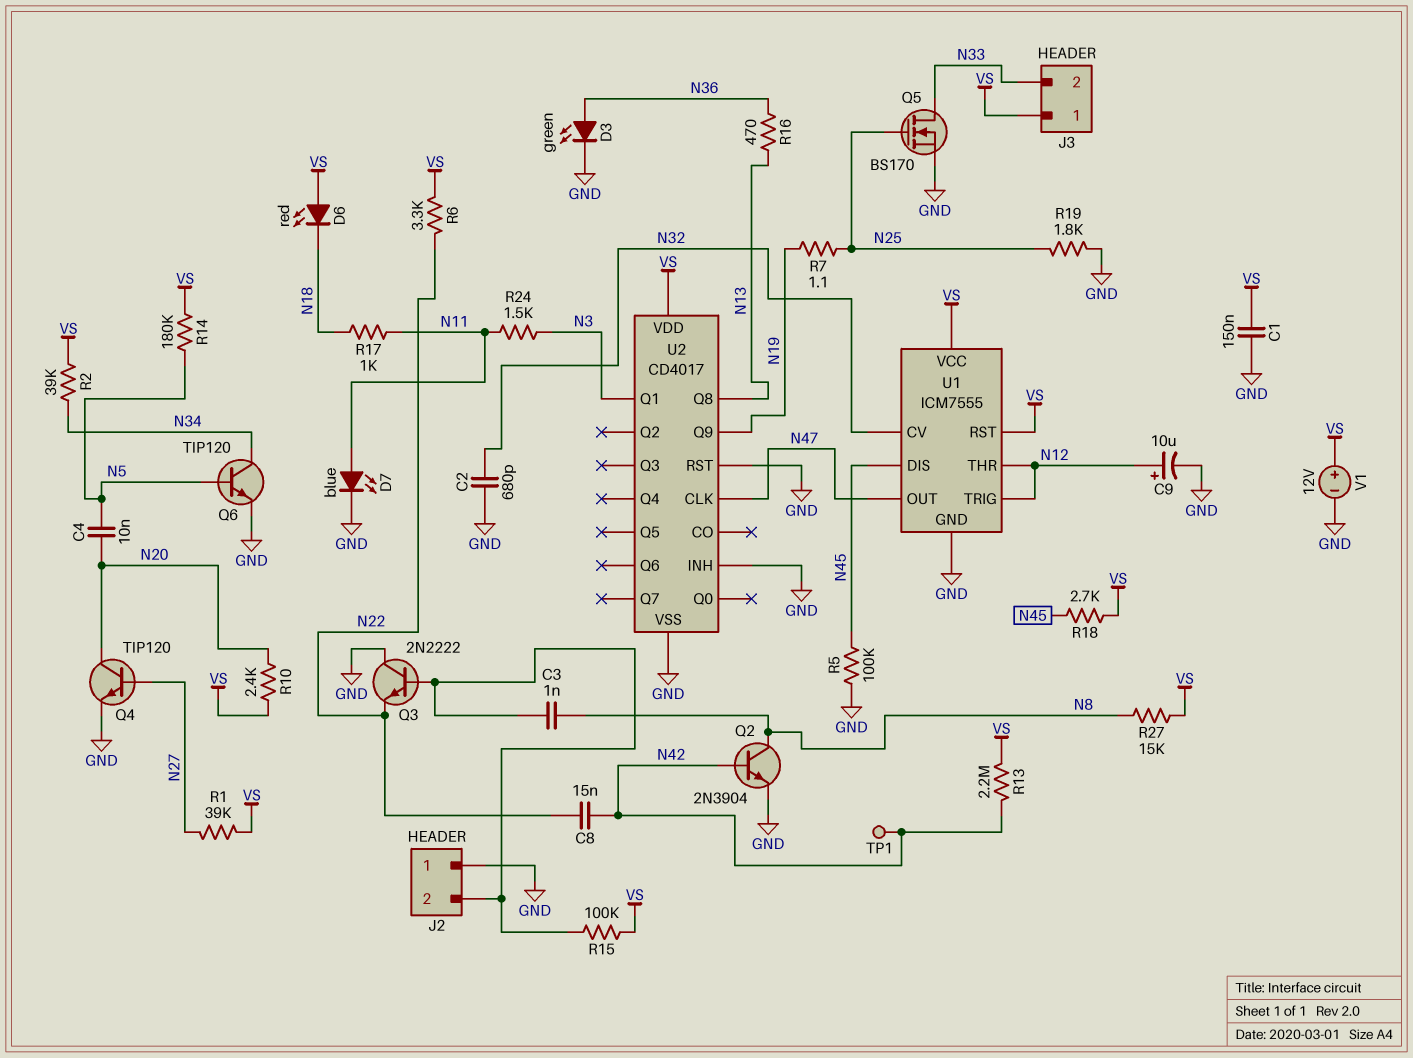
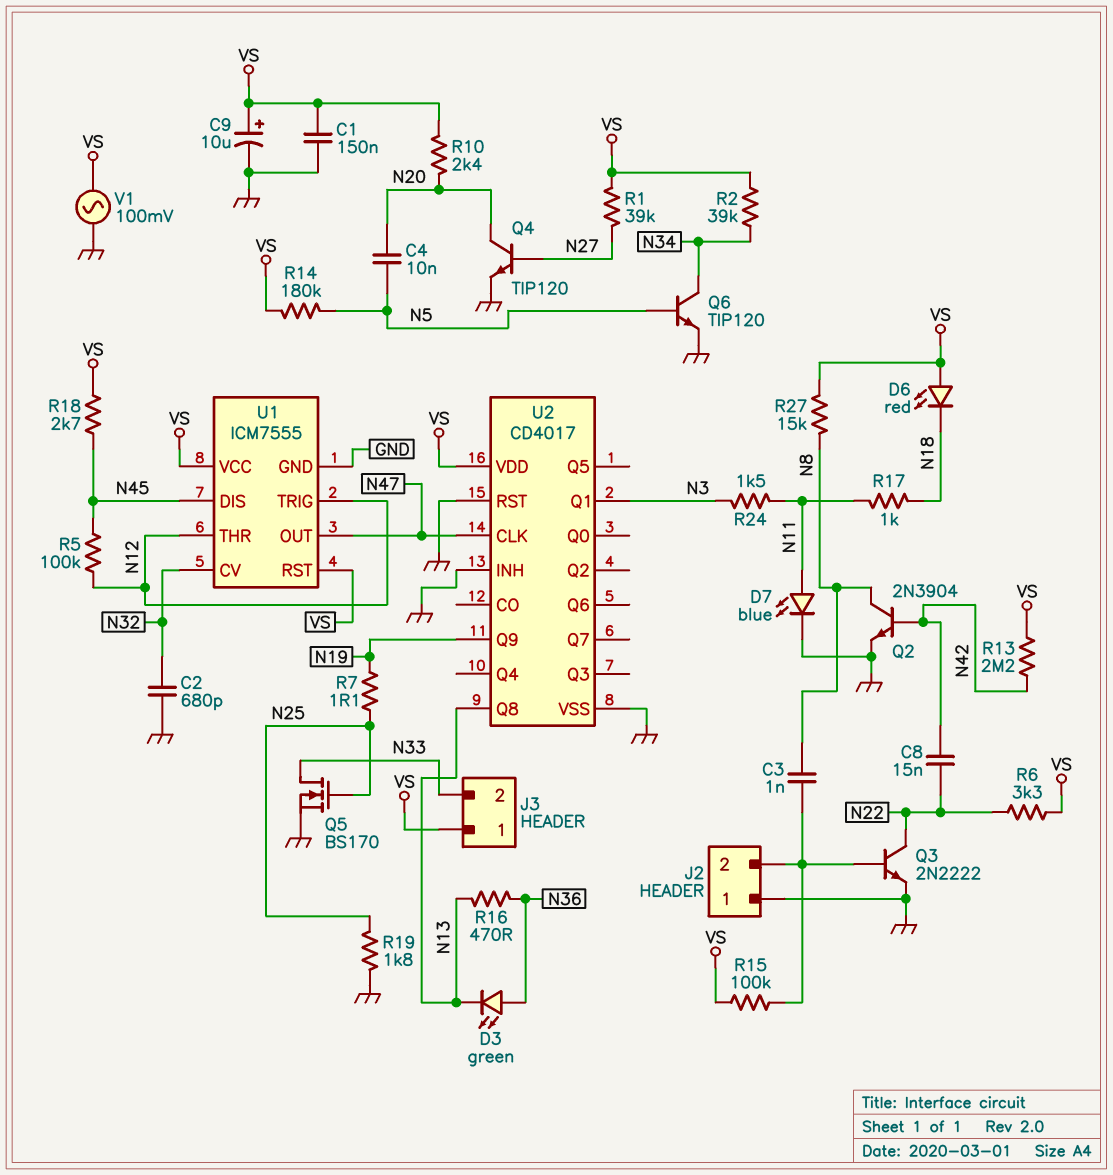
C9: 10uF (plus N12, minus GND) -> 10uF (plus VS, minus GND)
D3: LED green (A N36, K GND) -> LED green (A N36, K N13)
Q3: NPN 2N2222 (B J2/2, C GND, E N22) -> NPN 2N2222 (B J2/2, C N22, E GND)
R5: 100k (GND, N45) -> 100k (N12, N45)
TP1: test point (N42) -> none
V1: 12V (plus VS, minus GND) -> AC 100mV (GND, VS)

